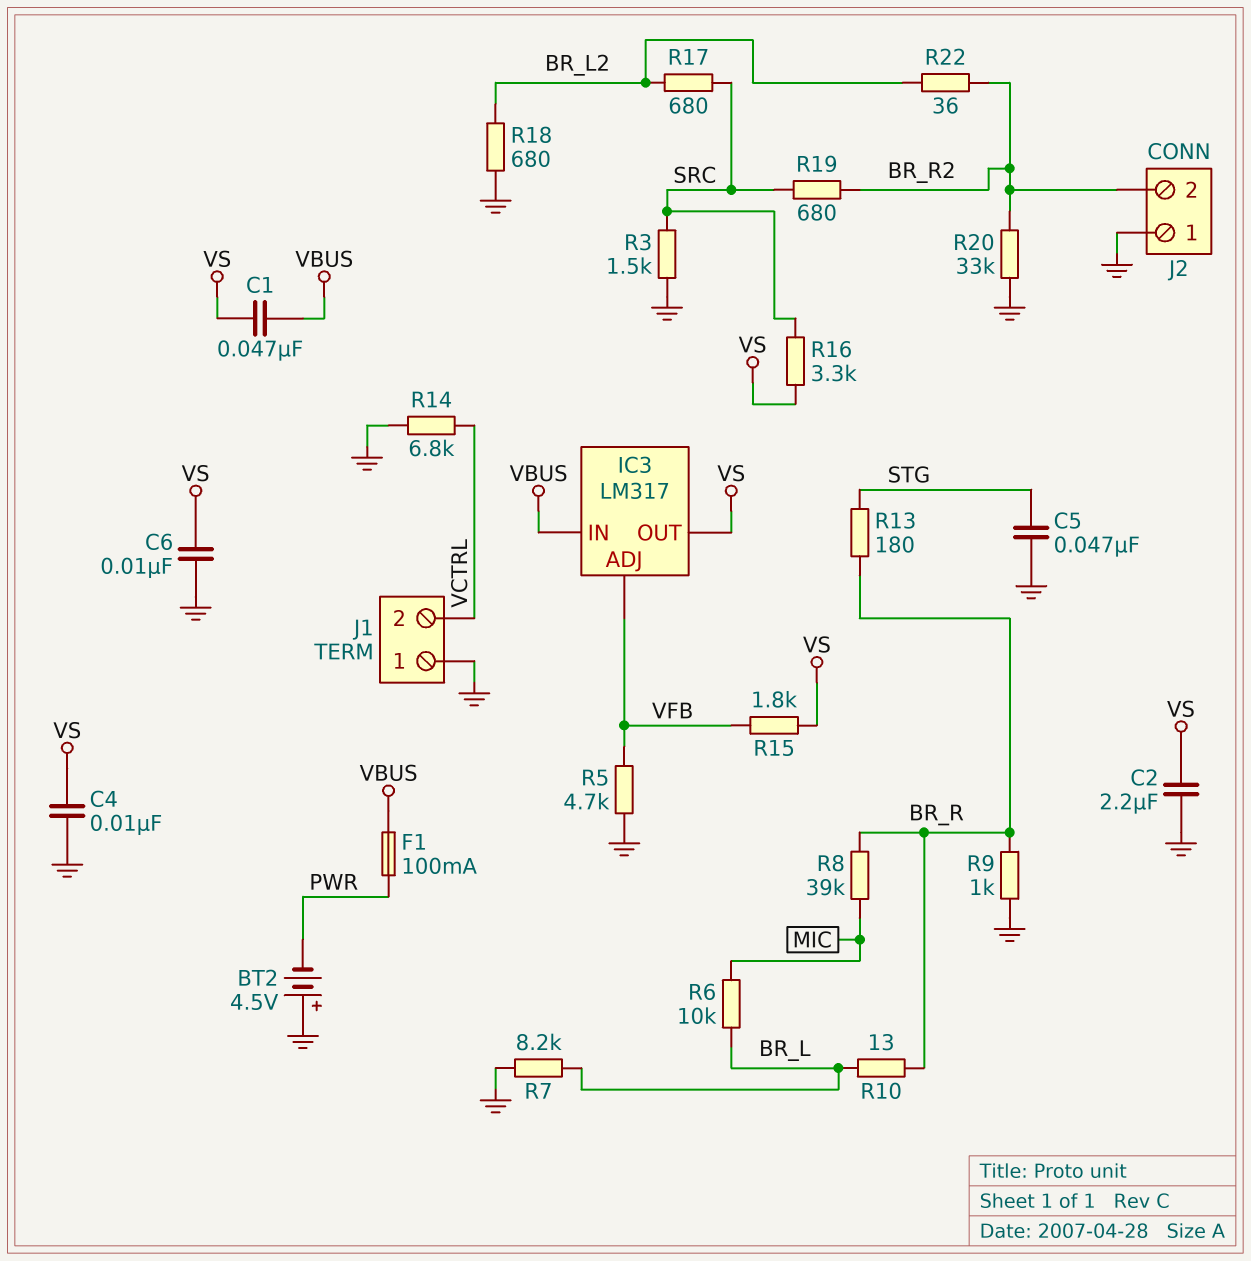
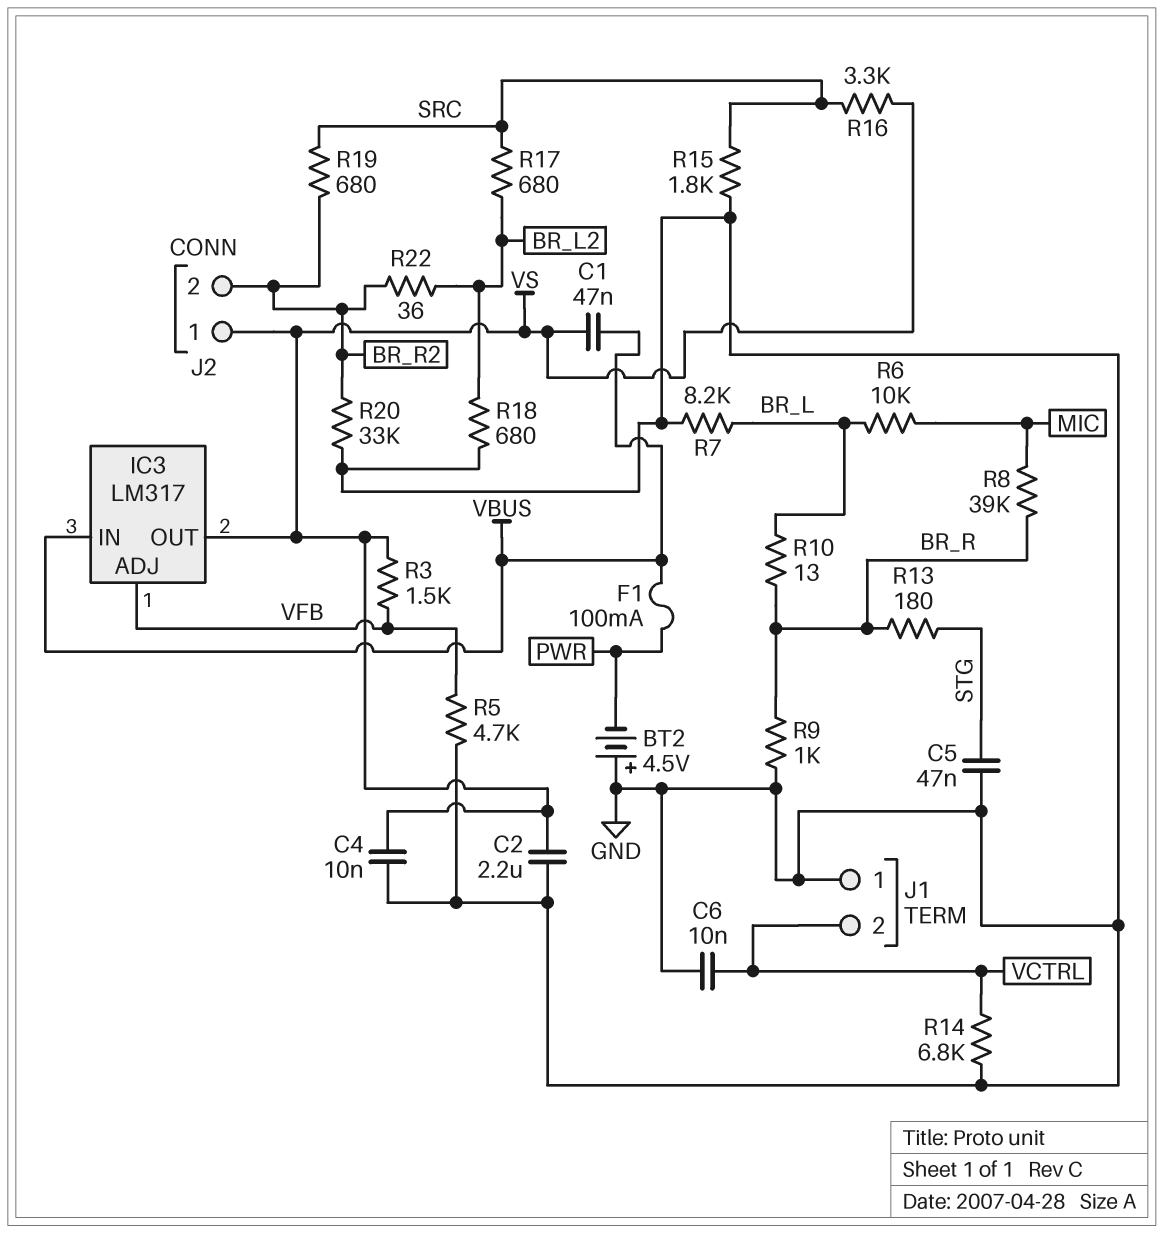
C6: 10nF (GND, VS) -> 10nF (GND, VCTRL)
J2 pin 1: GND -> VS
R3: 1.5k (GND, SRC) -> 1.5k (VFB, VS)
R15: 1.8k (VFB, VS) -> 1.8k (GND, SRC)

